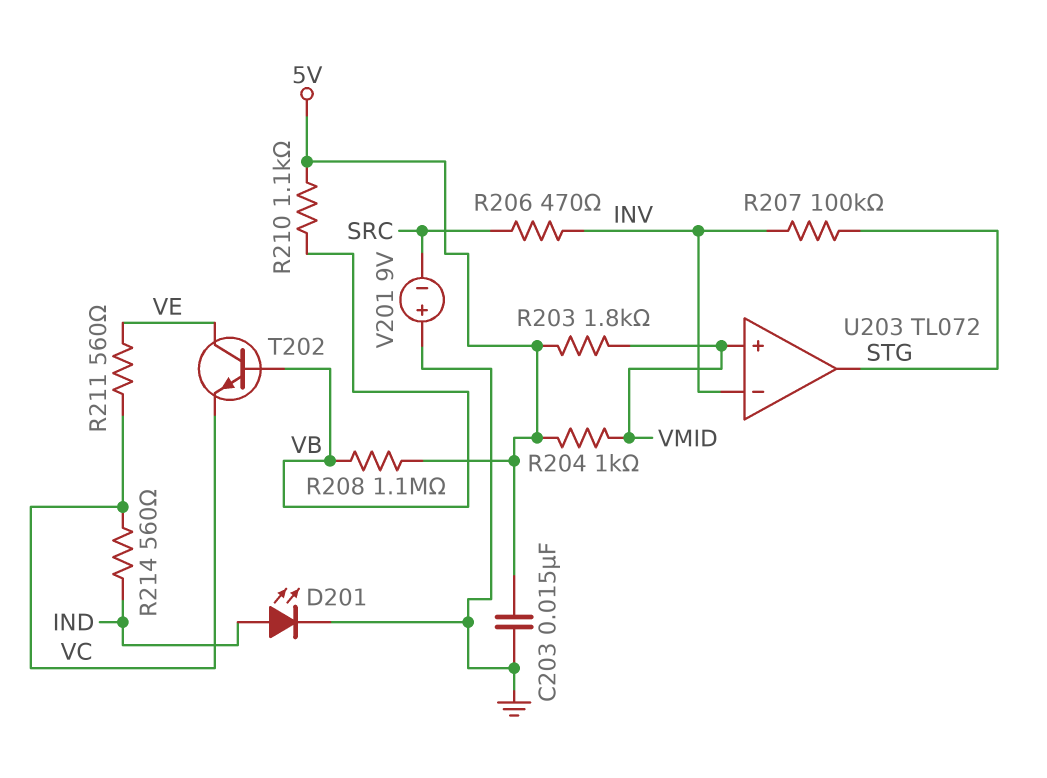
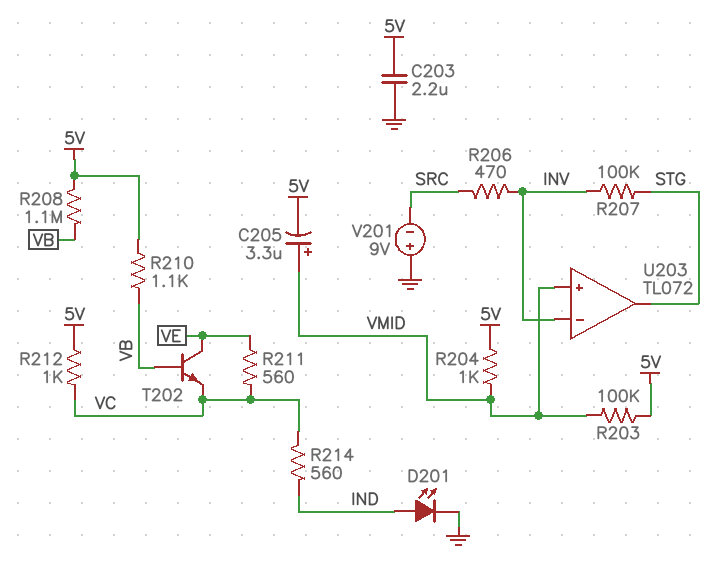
C203: 15nF (5V, GND) -> 2.2uF (5V, GND)
C205: none -> 3.3uF (plus VMID, minus 5V)
R203: 1.8k (5V, VMID) -> 100k (5V, VMID)
R212: none -> 1k (5V, VC)

